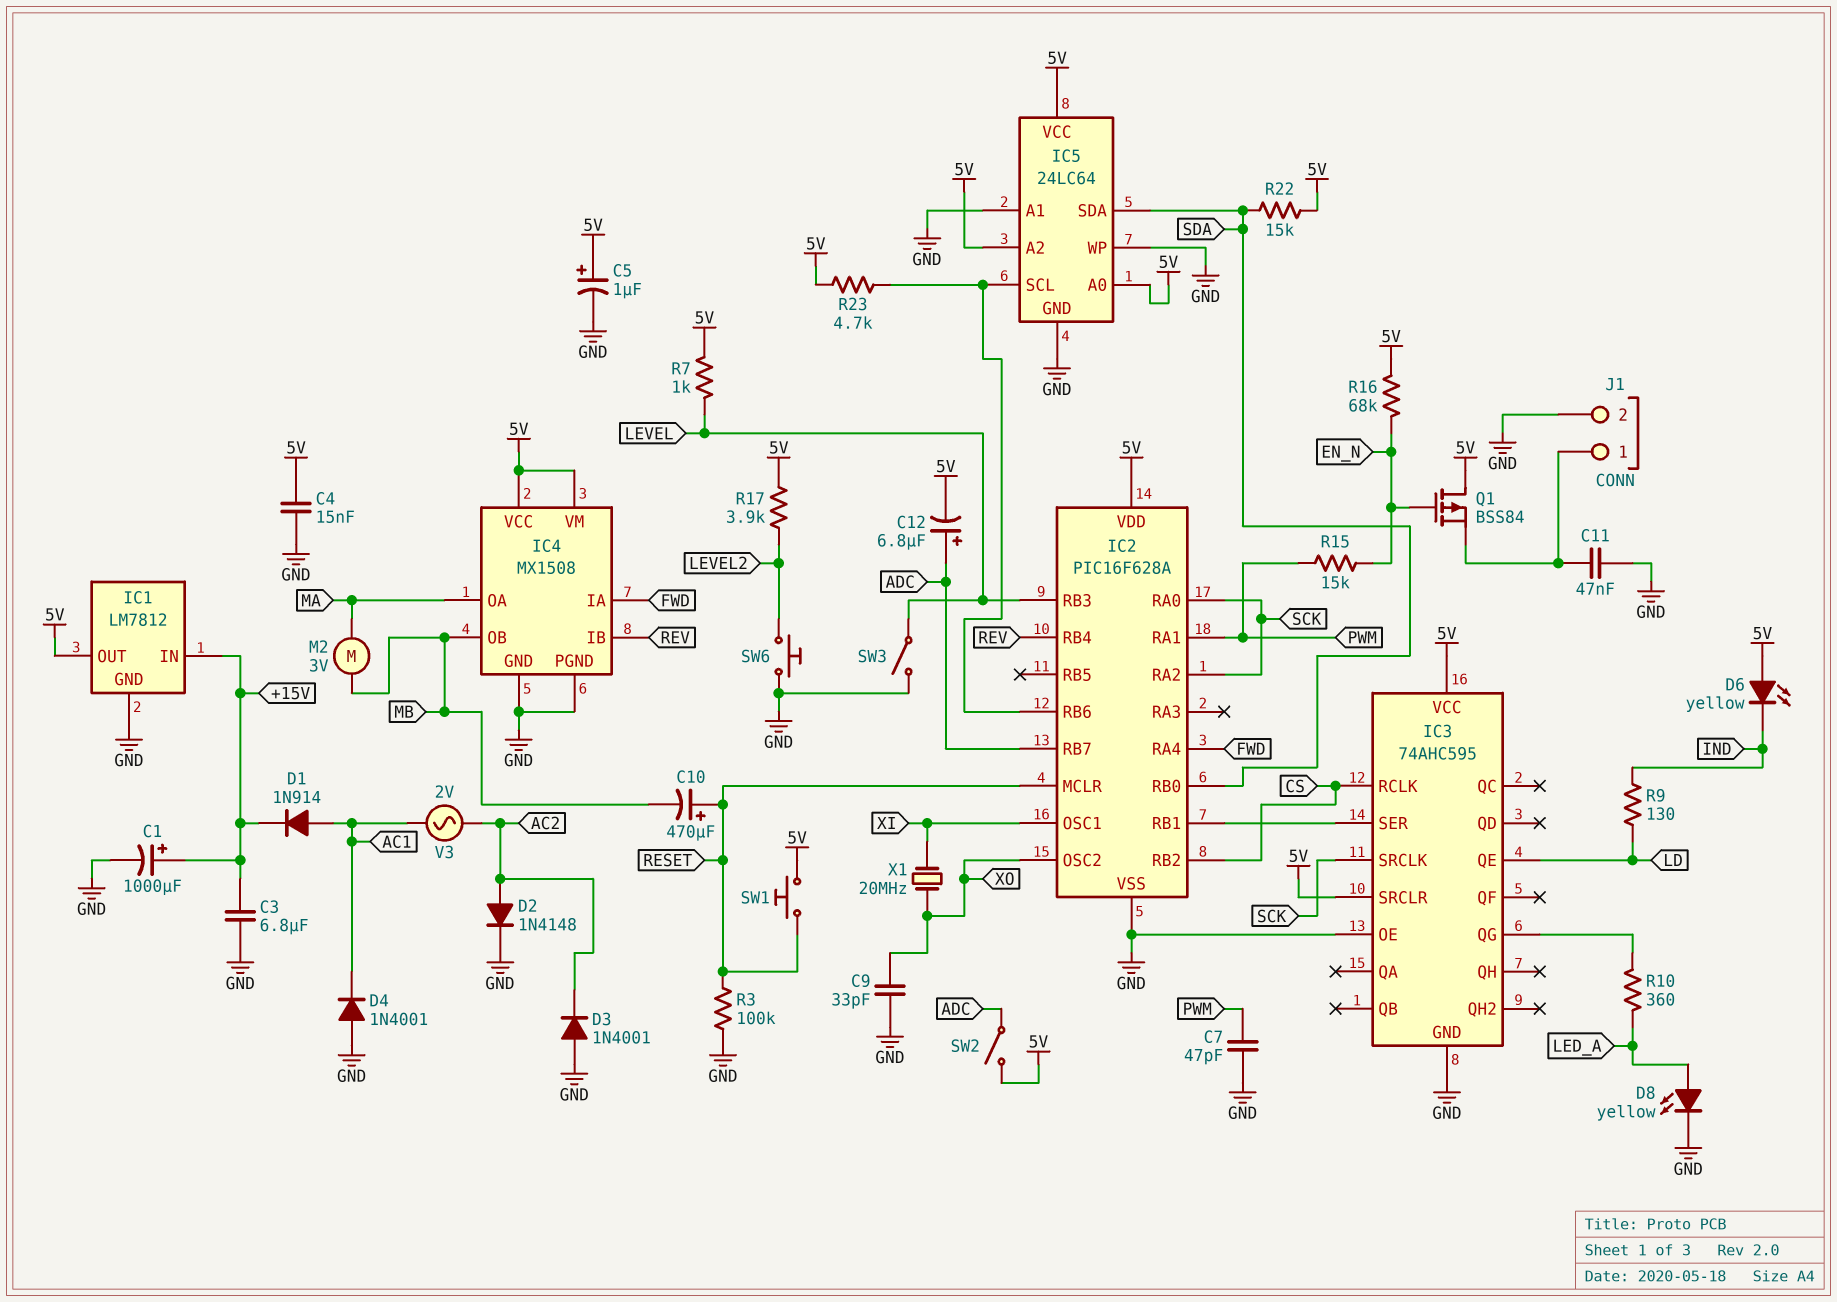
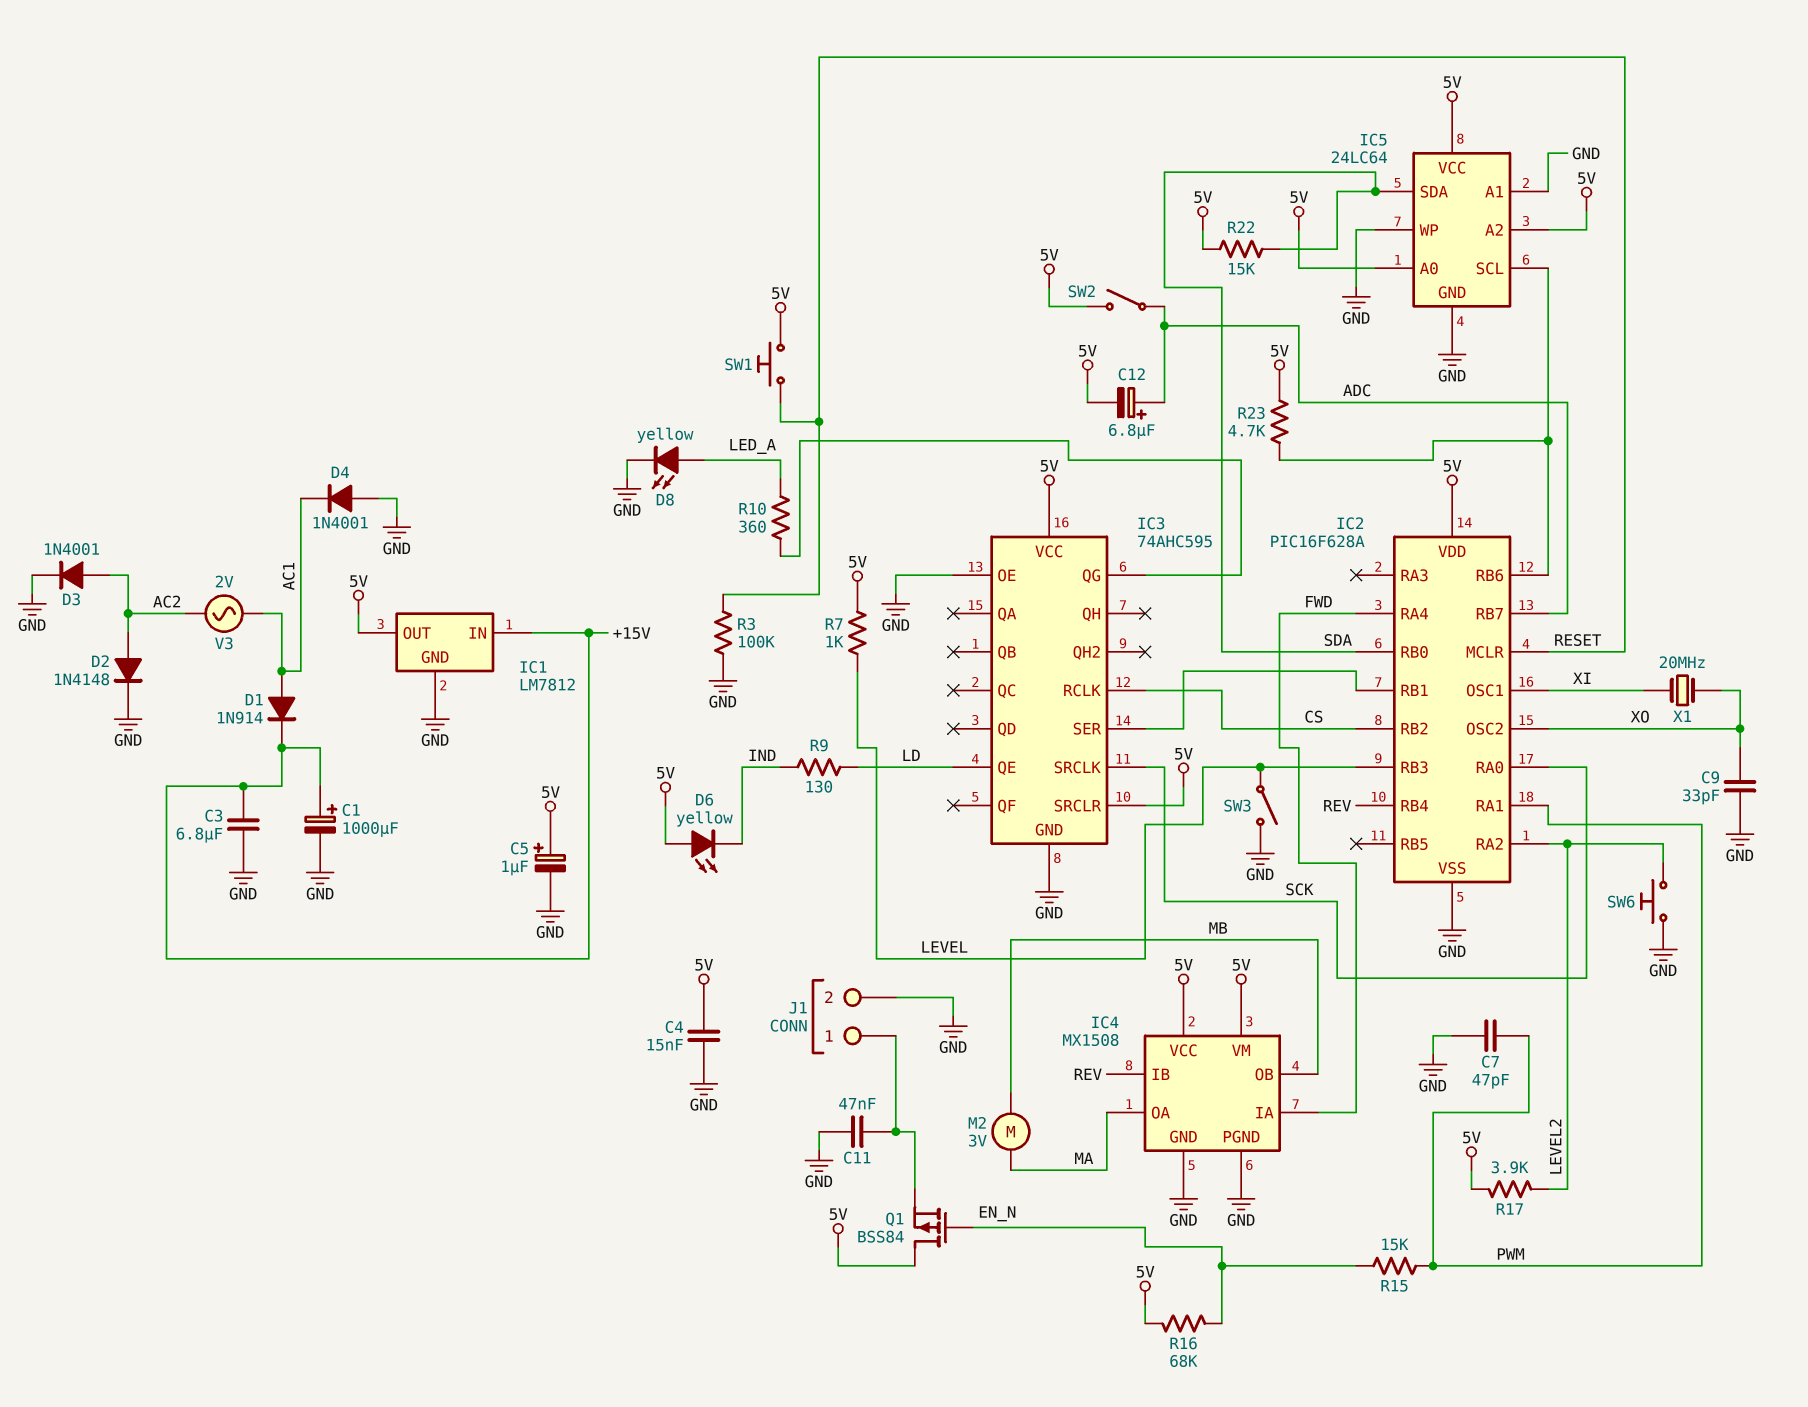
C10: 470uF (plus RESET, minus MB) -> none
D3: diode 1N4001 (A GND, K AC2) -> diode 1N4001 (A AC2, K GND)
IC2 pin RA2: SCK -> LEVEL2

